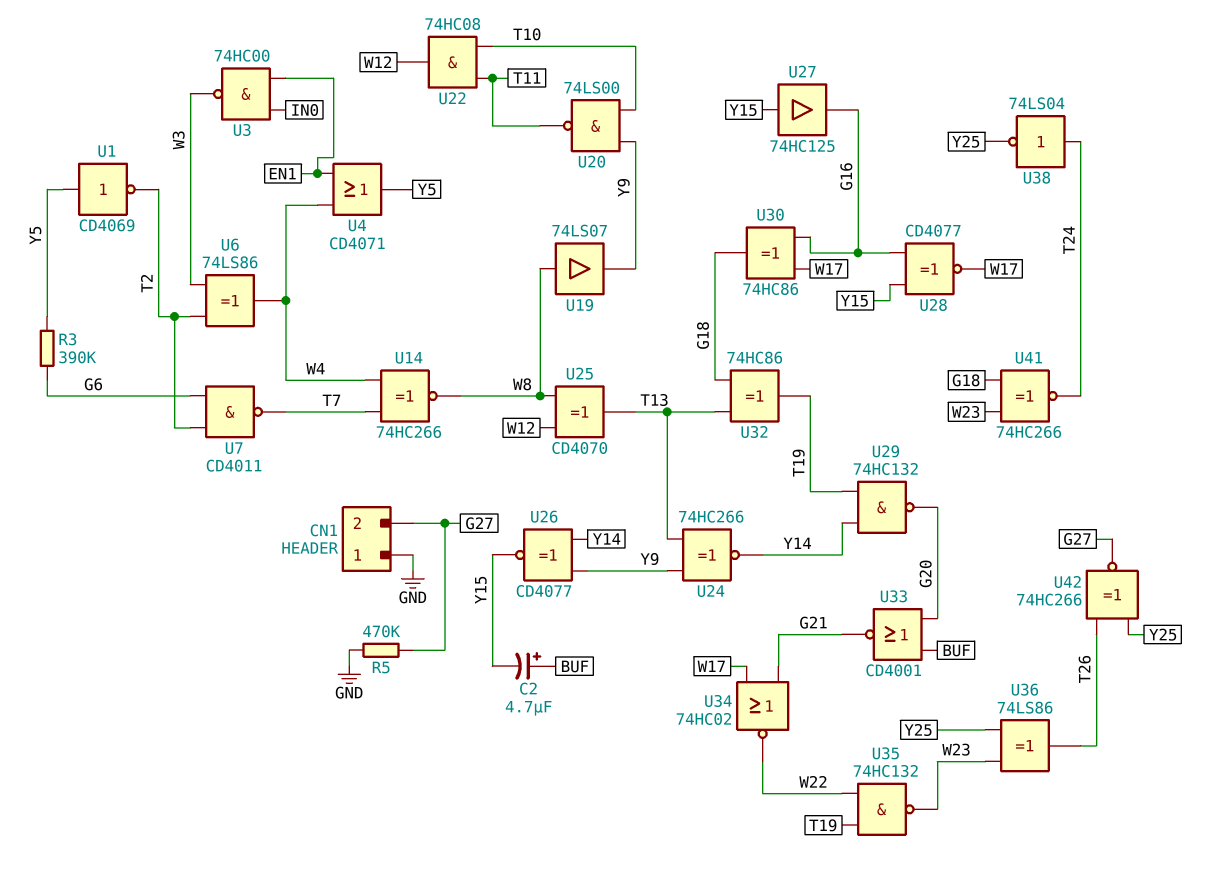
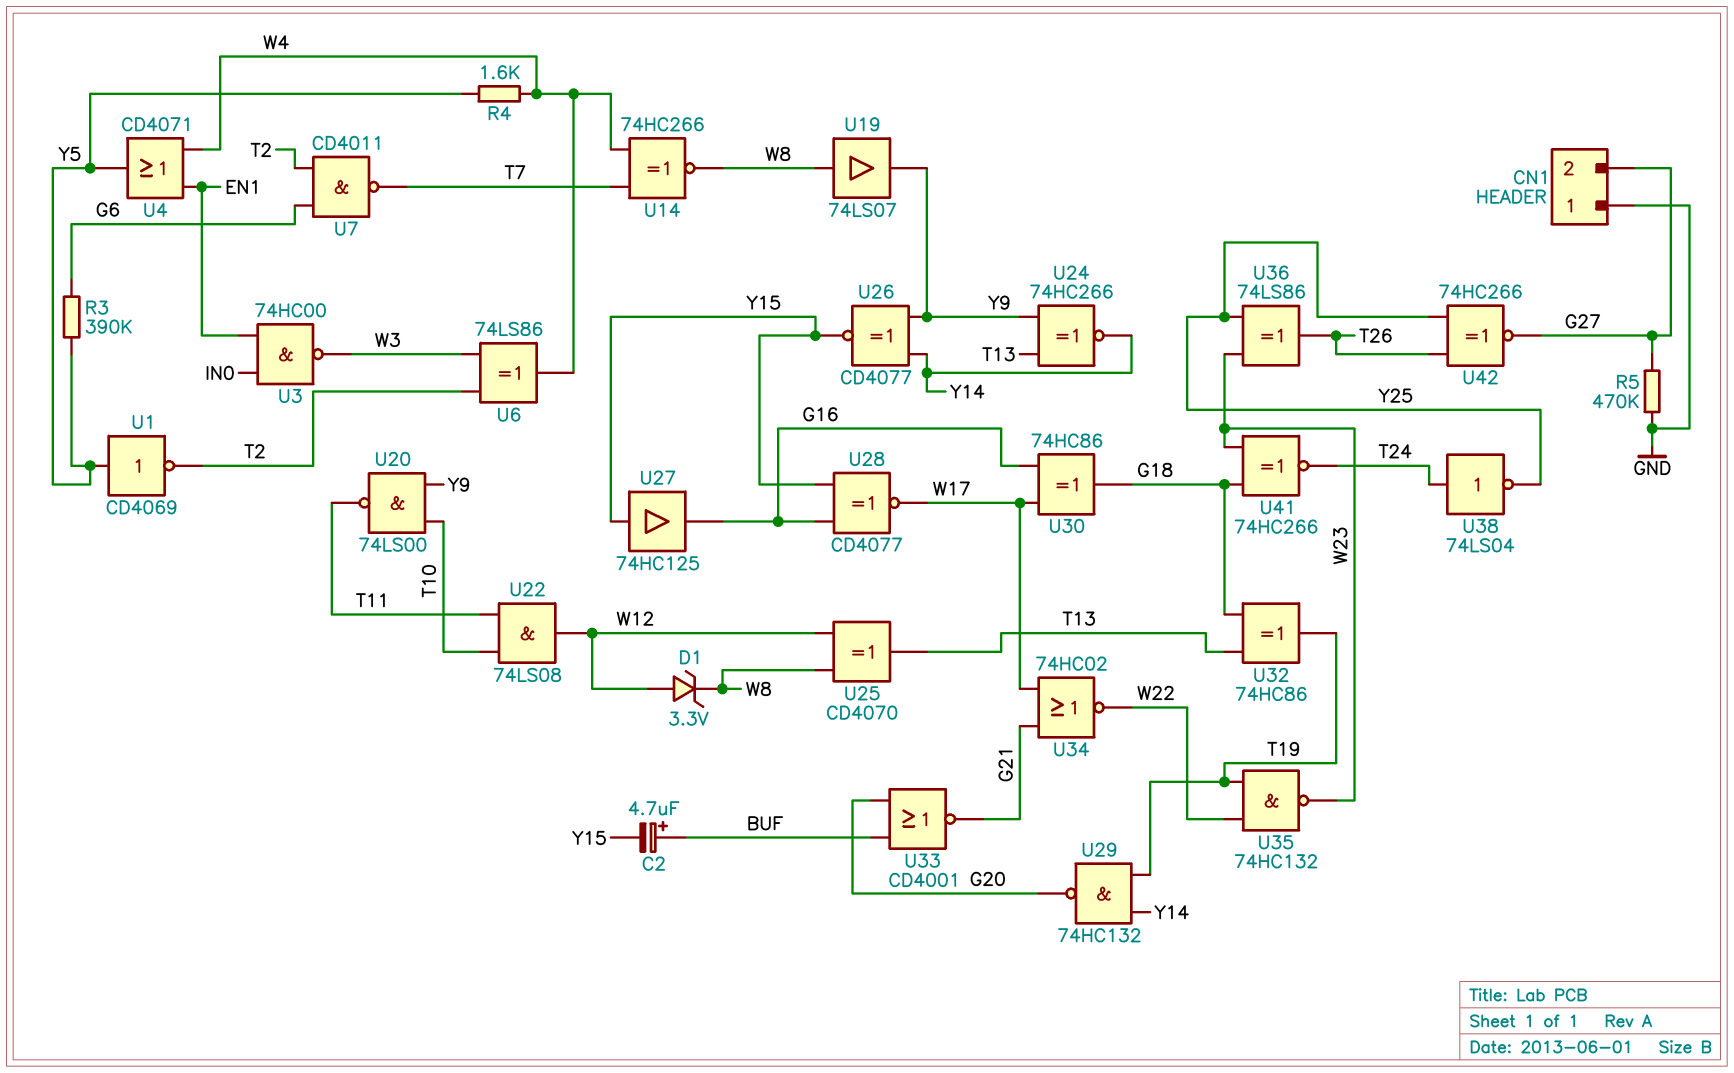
D1: none -> zener 3.3V (A W12, K W8)
R4: none -> 1.6k (W4, Y5)
U22: AND 74HC08 (in T10, in T11, out W12) -> AND 74LS08 (in T10, in T11, out W12)

